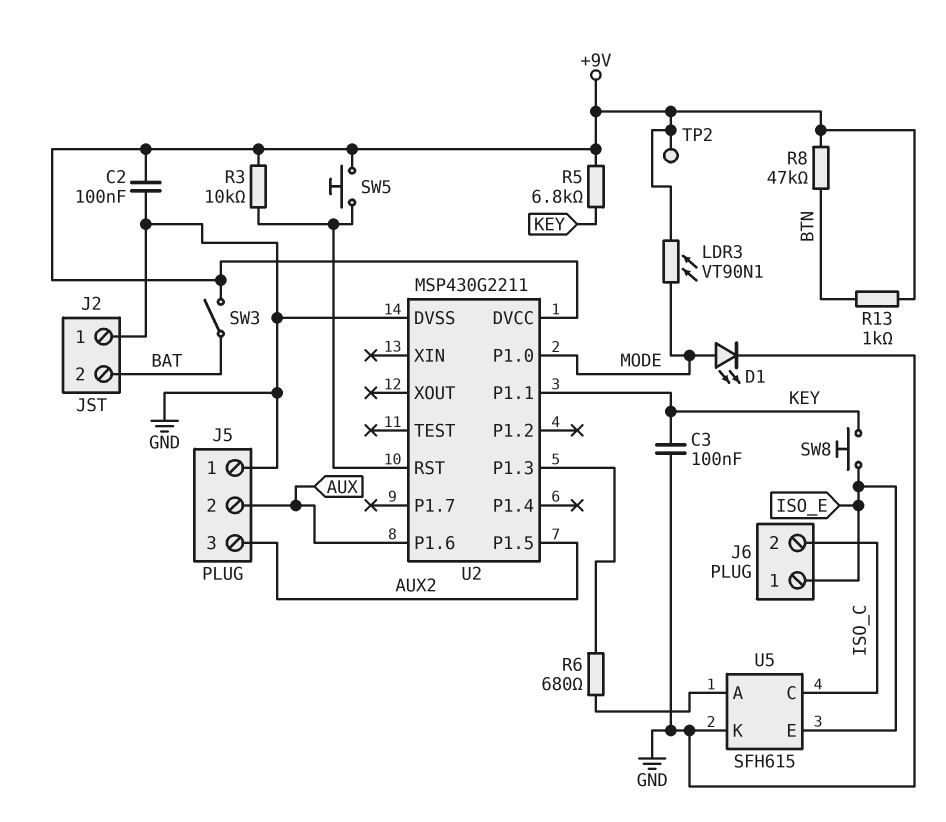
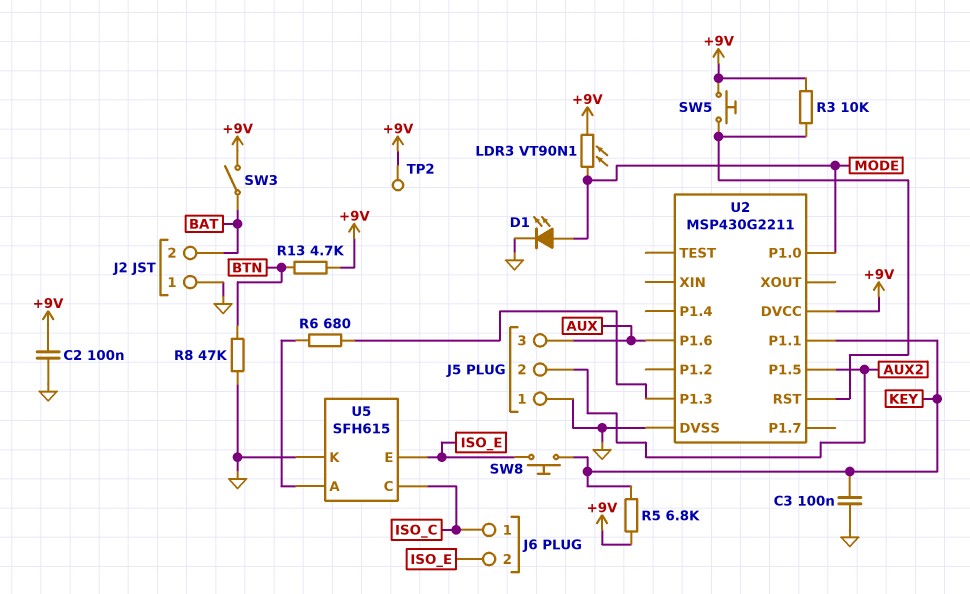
J5 pin 2: AUX -> AUX2
J5 pin 3: AUX2 -> AUX
J6 pin 1: ISO_E -> ISO_C
J6 pin 2: ISO_C -> ISO_E
R8: 47k (+9V, BTN) -> 47k (BTN, GND)
R13: 1k (+9V, BTN) -> 4.7k (+9V, BTN)

